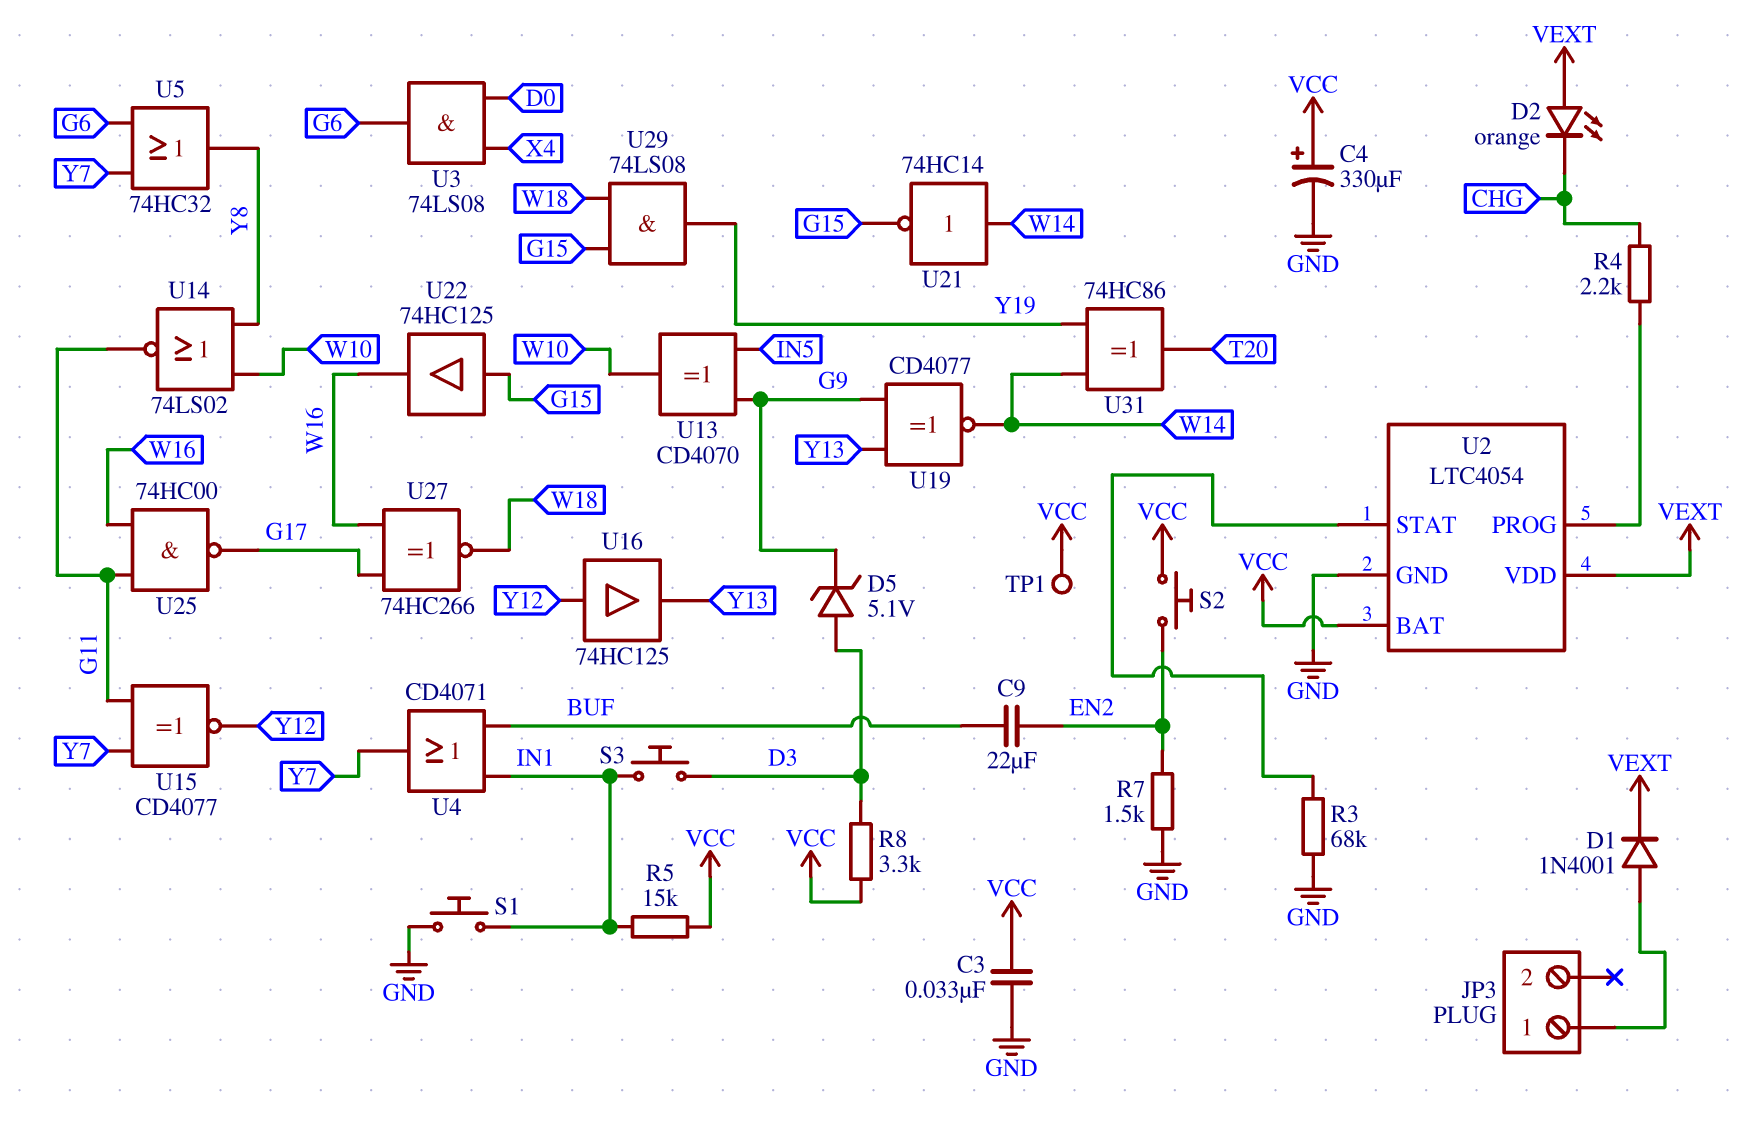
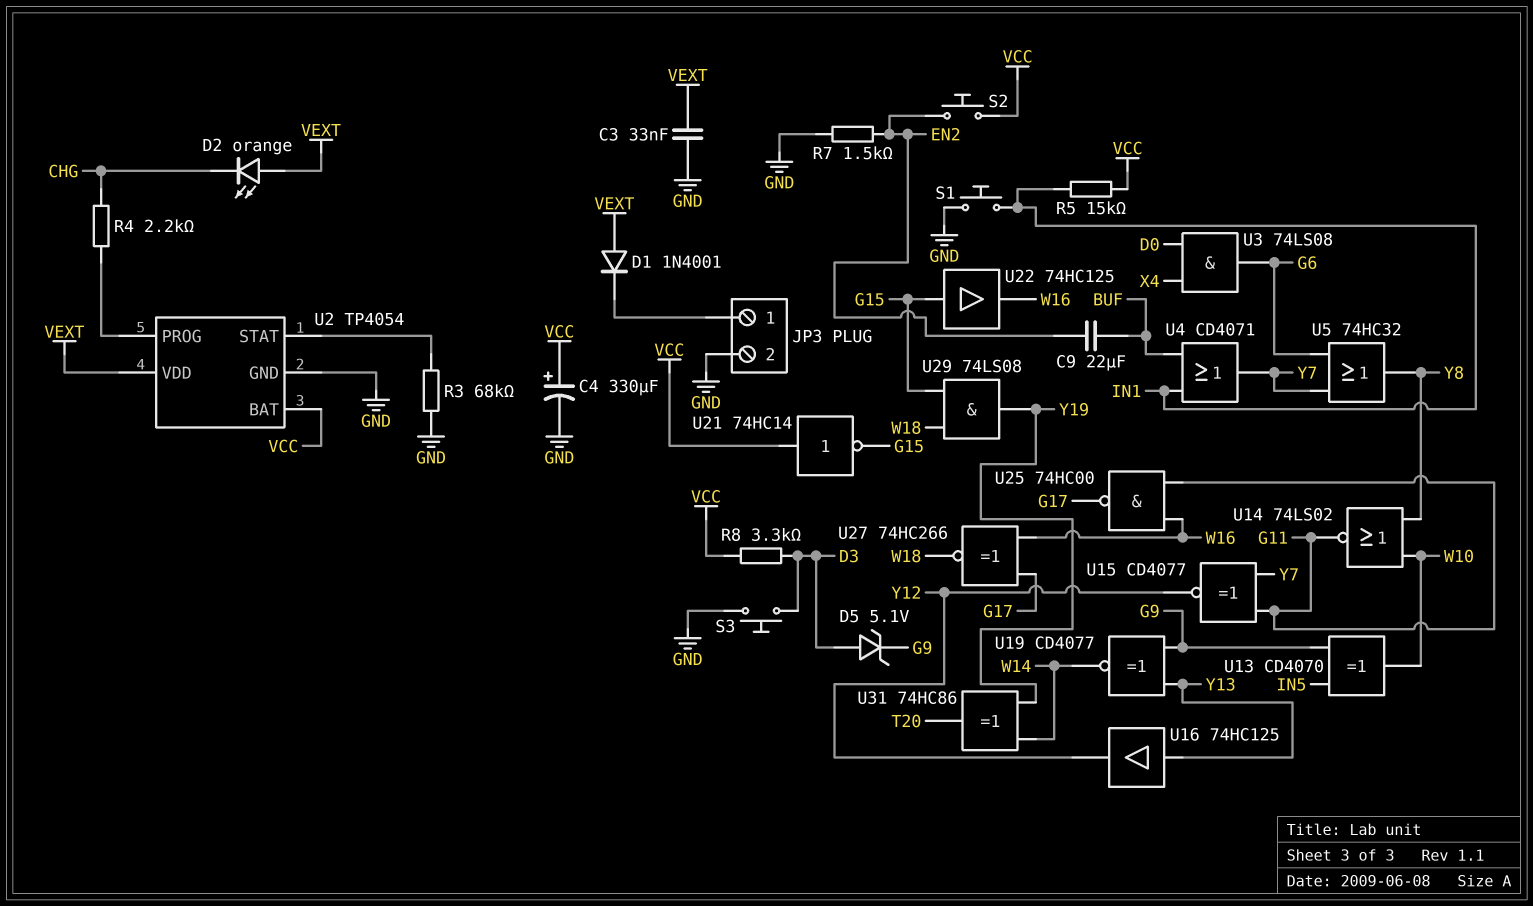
C3: 33nF (GND, VCC) -> 33nF (GND, VEXT)
D1: diode 1N4001 (A JP3/1, K VEXT) -> diode 1N4001 (A VEXT, K JP3/1)
JP3 pin 2: none -> GND
S3: button (D3, IN1) -> button (D3, GND)
TP1: test point (VCC) -> none
U2: LTC4054 -> TP4054
U16: buffer 74HC125 (in Y12, out Y13) -> buffer 74HC125 (in Y13, out Y12)
U21: NOT 74HC14 (in W14, out G15) -> NOT 74HC14 (in VCC, out G15)

